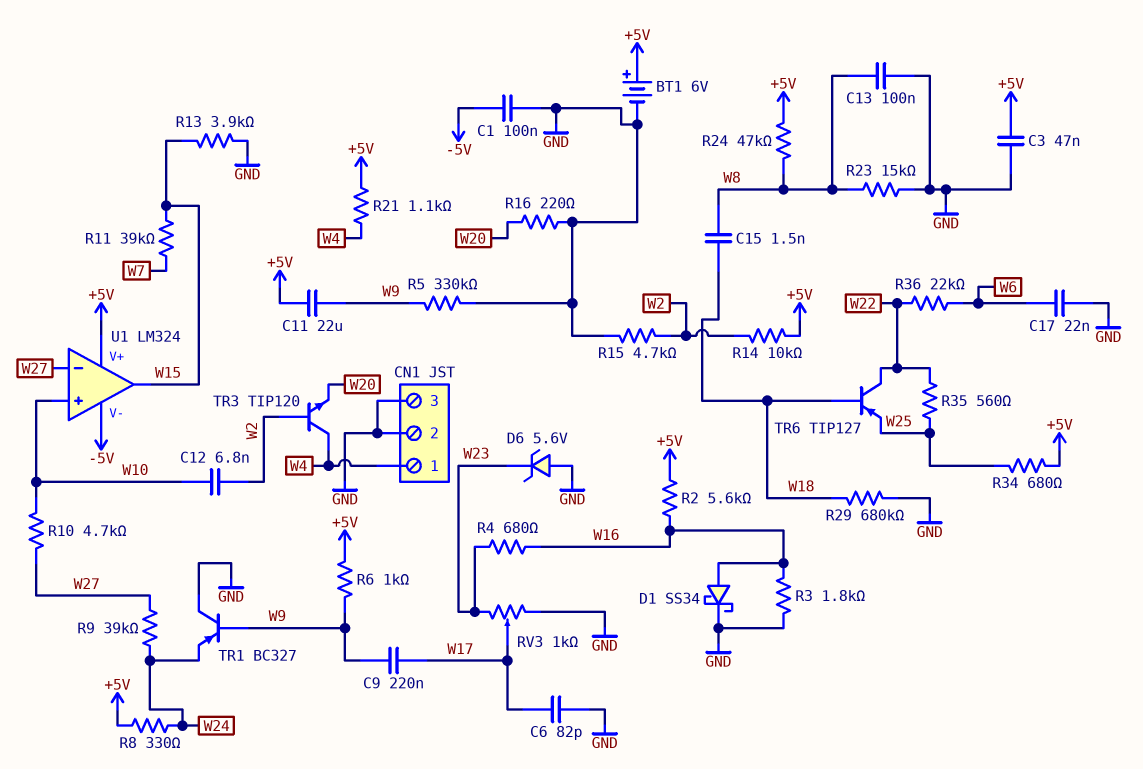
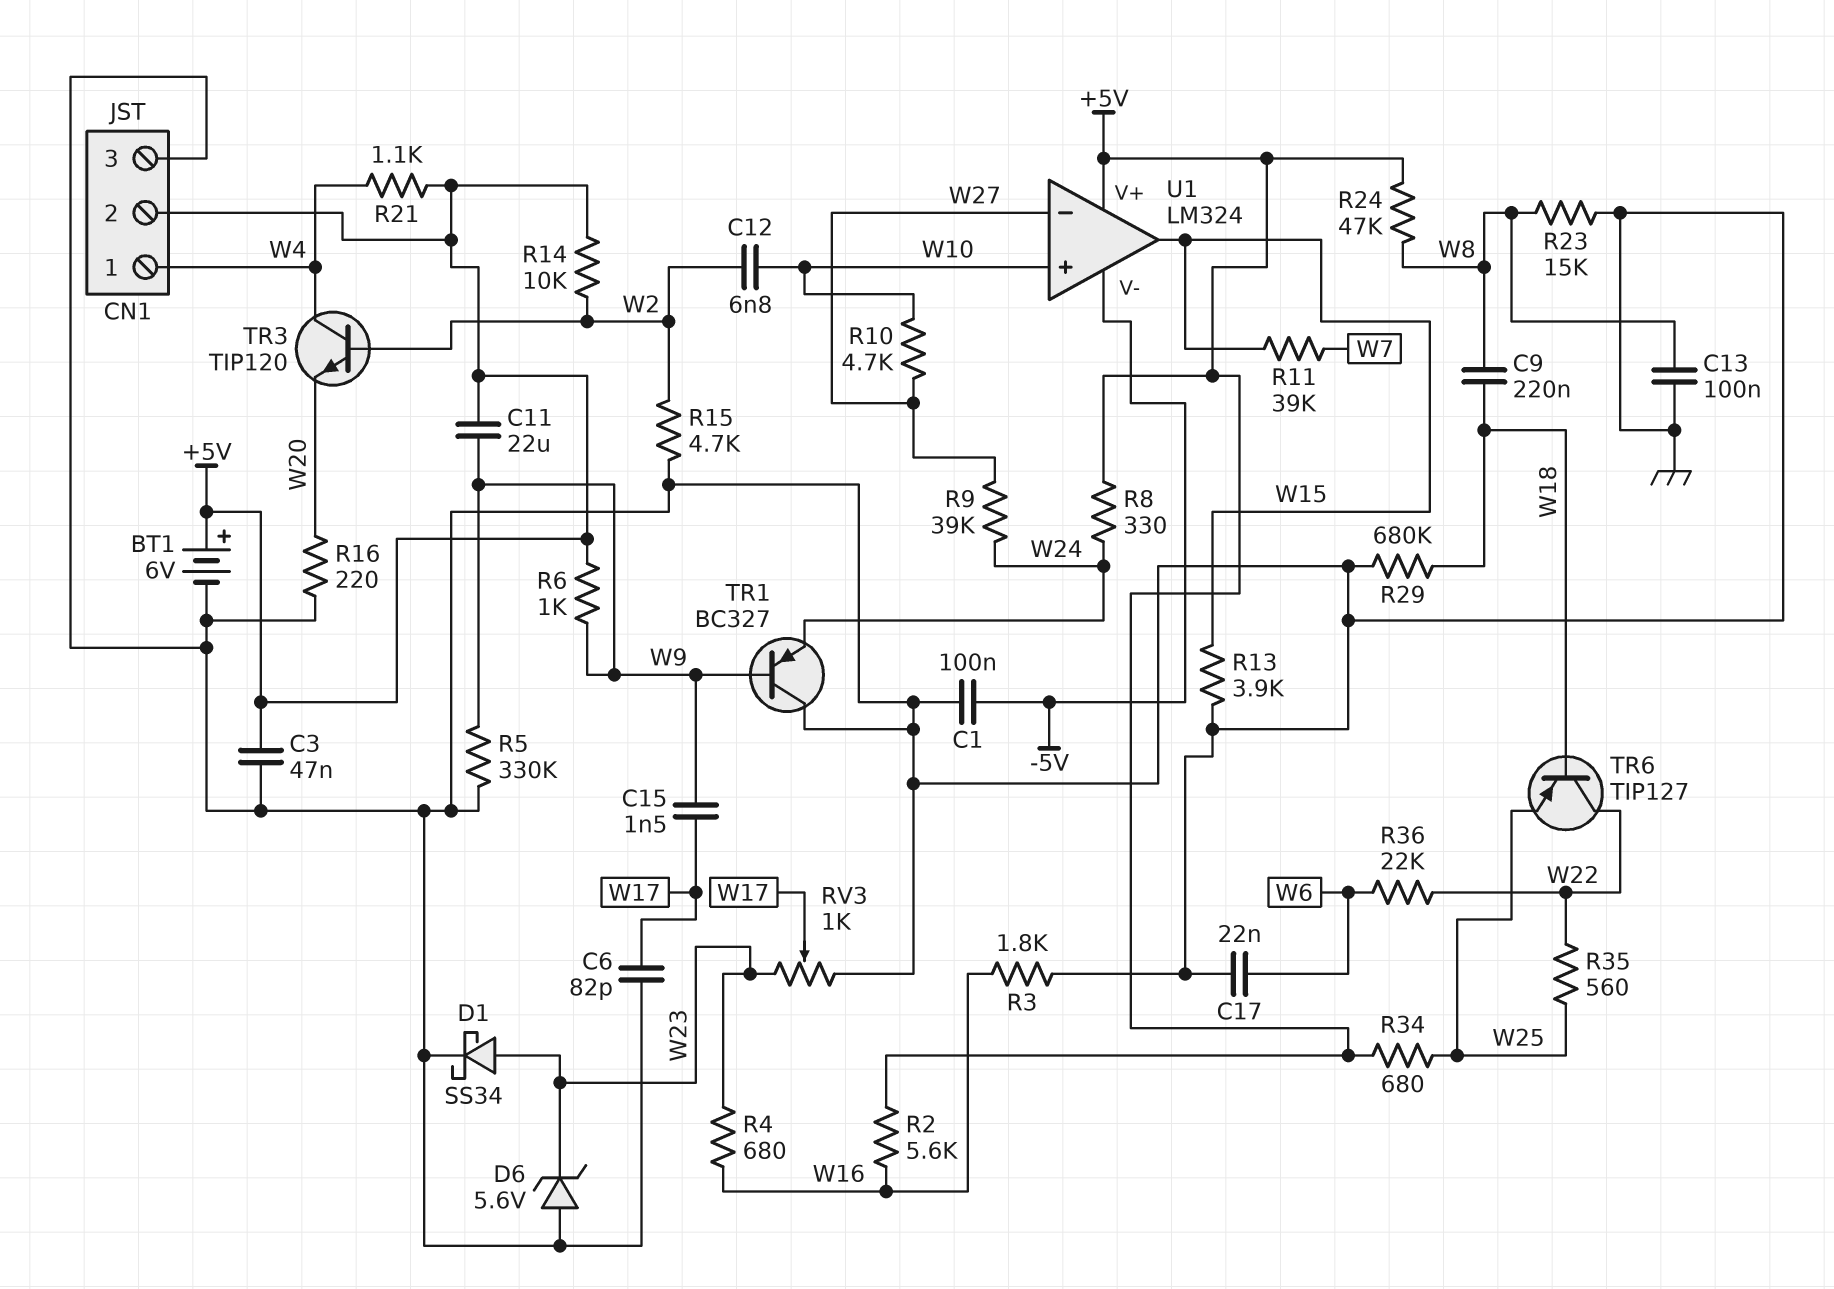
C9: 220nF (W9, W17) -> 220nF (W8, W18)
C15: 1.5nF (W8, W18) -> 1.5nF (W9, W17)
CN1 pin 2: GND -> +5V
D1: schottky SS34 (A W16, K GND) -> schottky SS34 (A W23, K GND)

